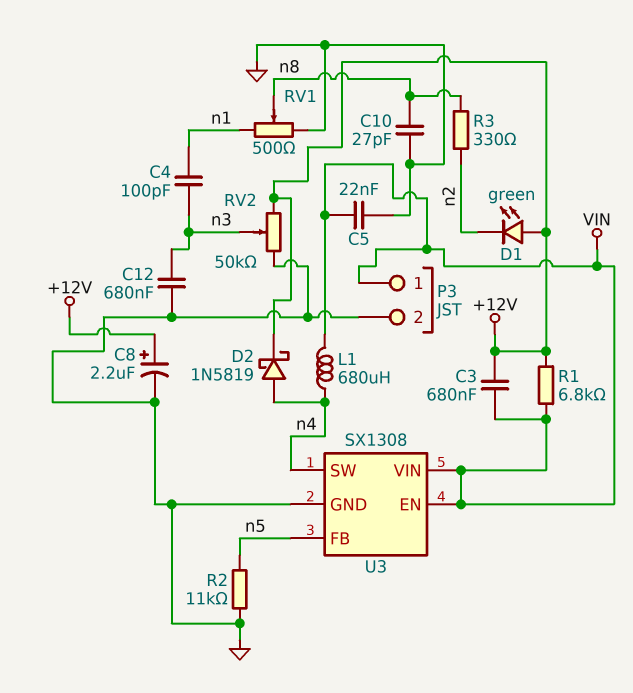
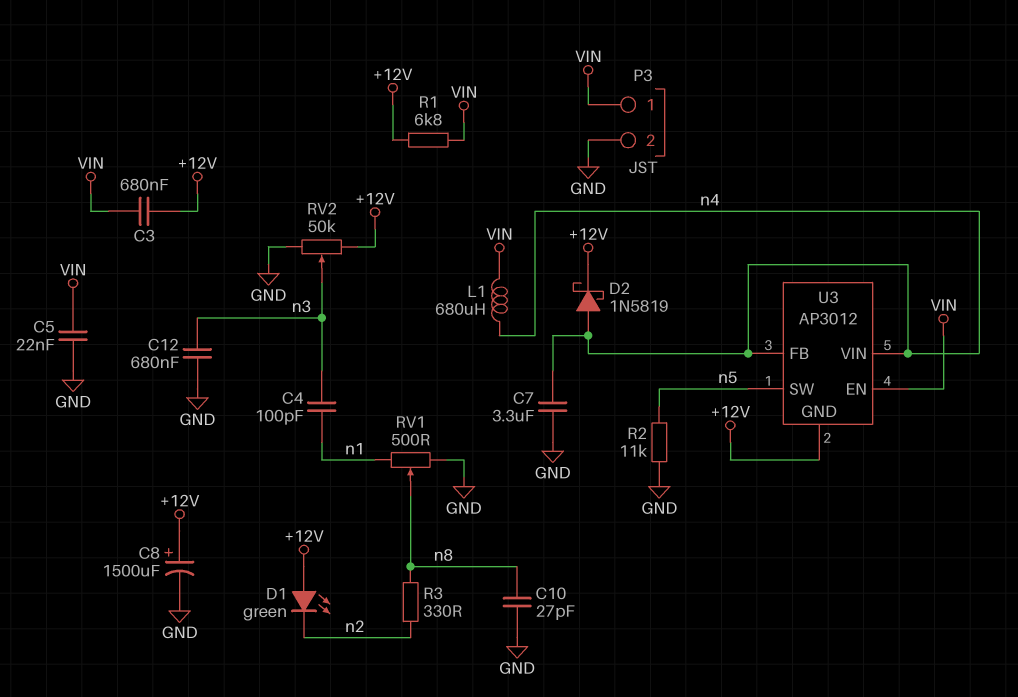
C7: none -> 3.3uF (GND, n4)
C8: 2.2uF (plus +12V, minus GND) -> 1500uF (plus +12V, minus GND)
U3: SX1308 -> AP3012
U3 pin FB: n5 -> n4
U3 pin GND: GND -> +12V
U3 pin SW: n4 -> n5
U3 pin VIN: VIN -> n4

